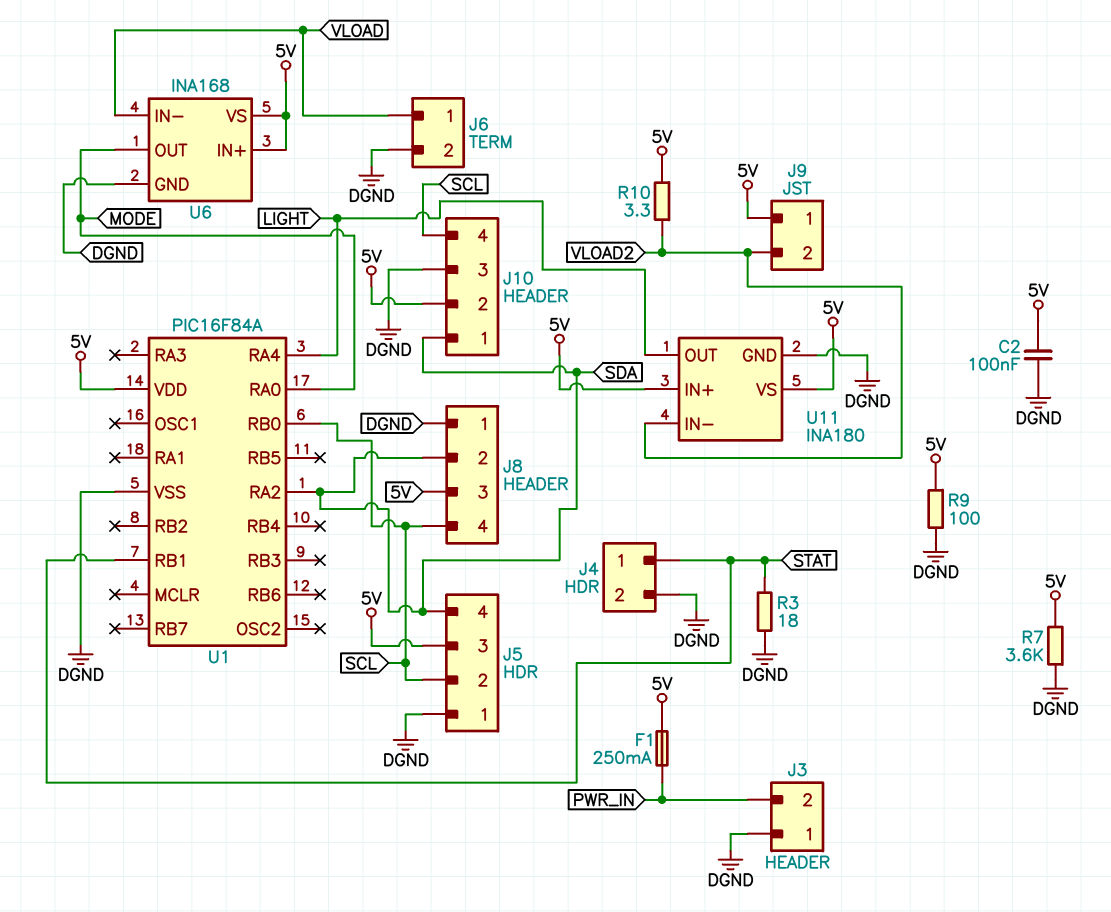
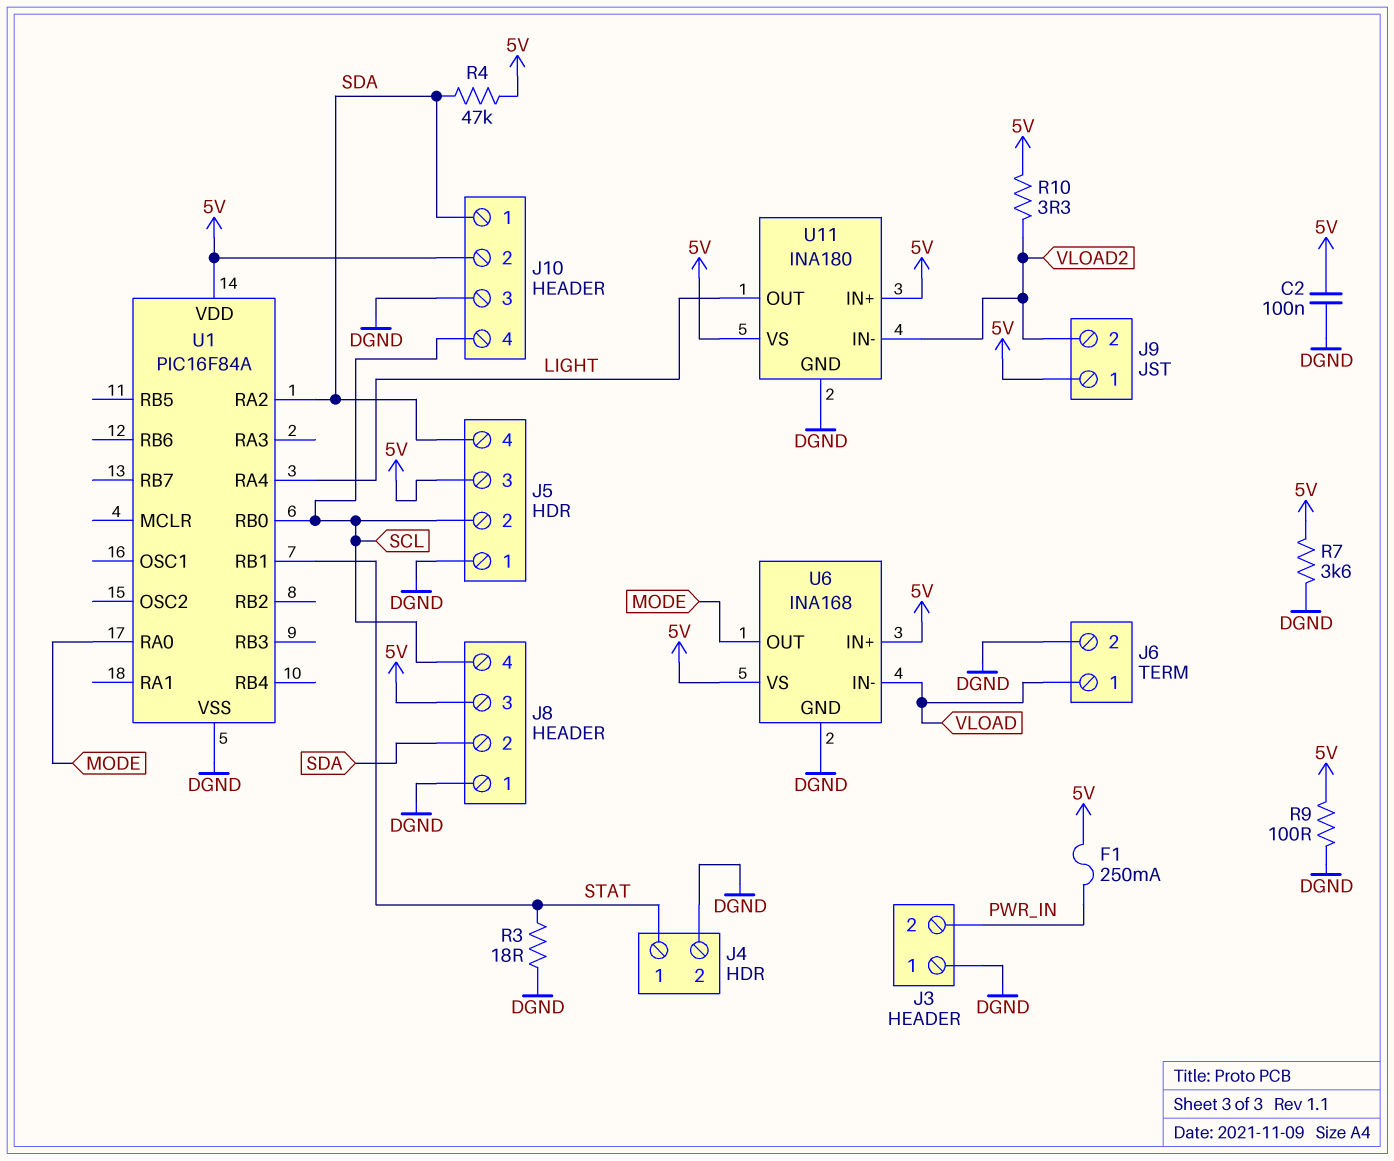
R4: none -> 47k (5V, SDA)

